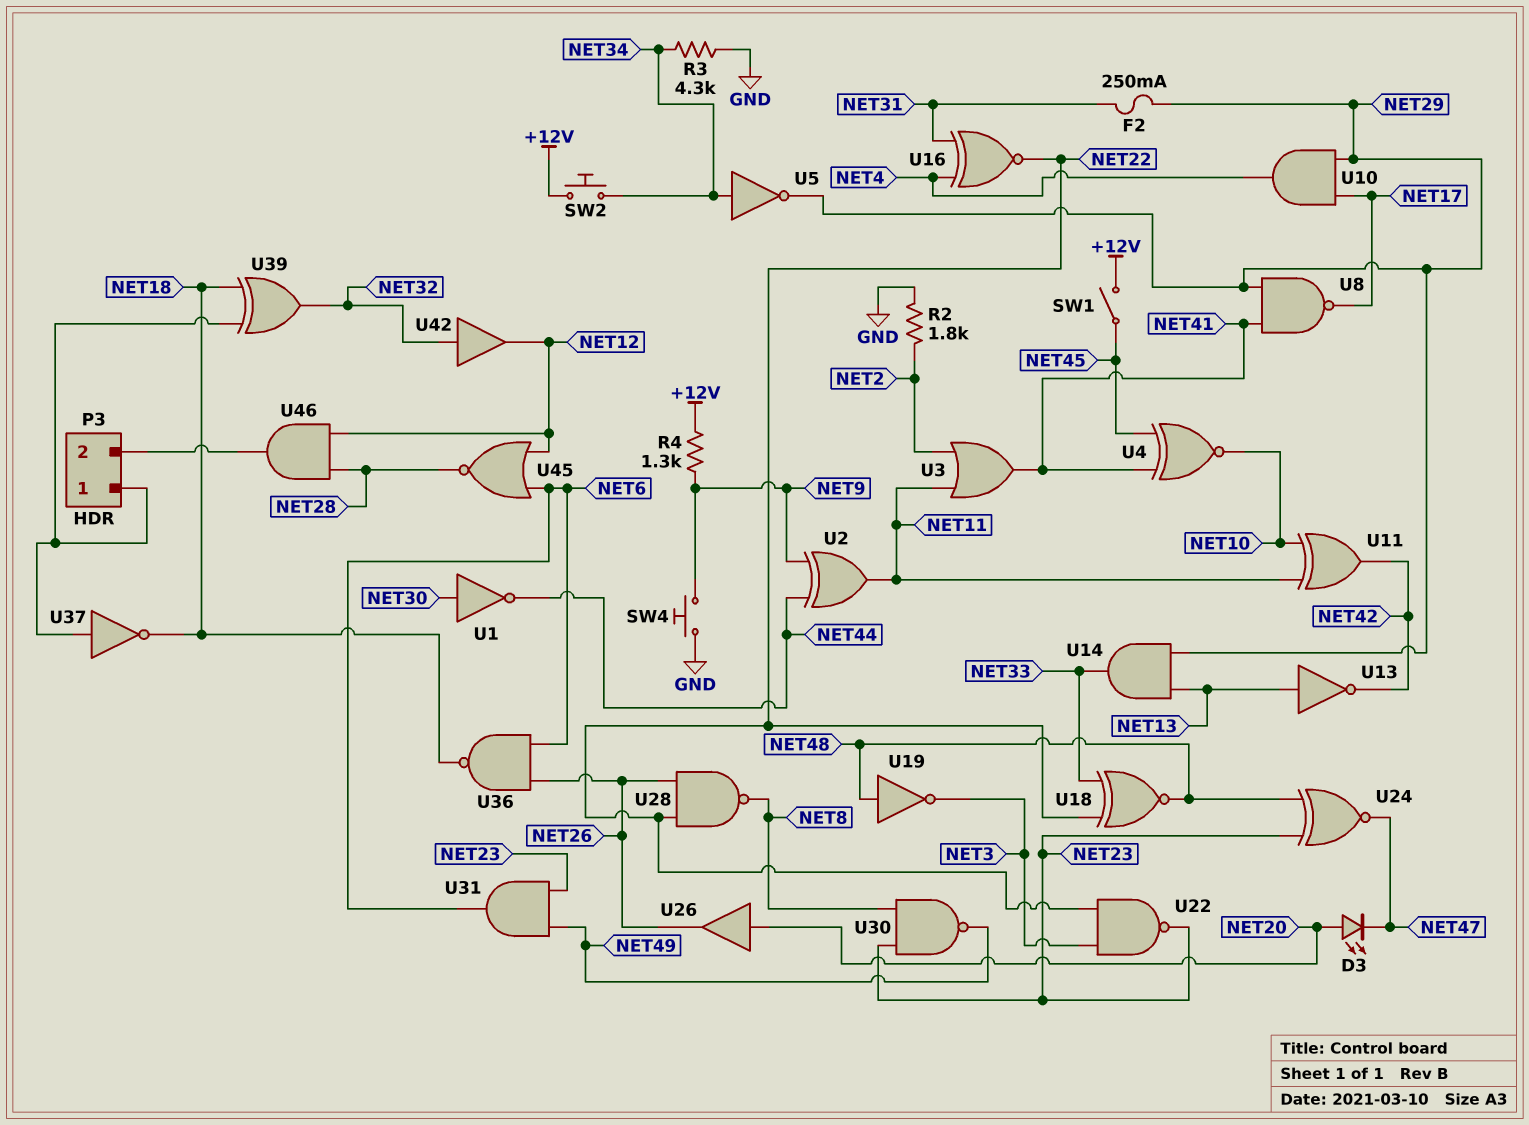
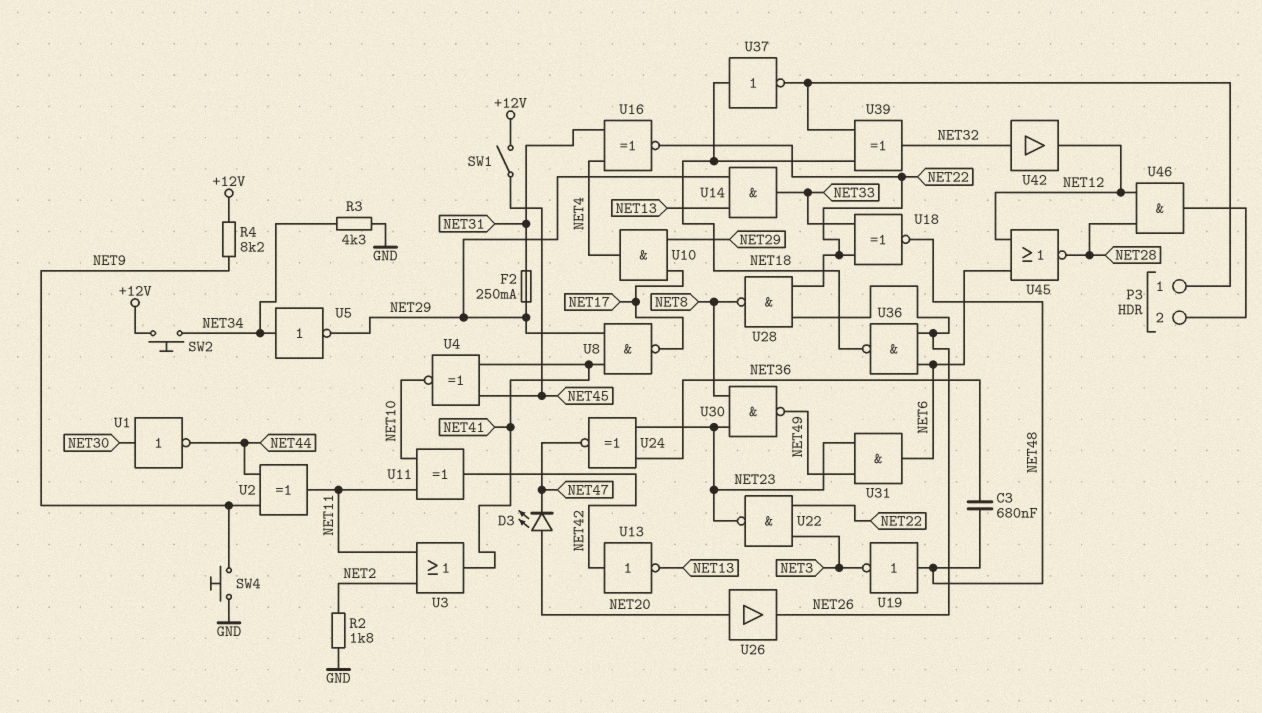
C3: none -> 680nF (NET36, NET48)
R4: 1.3k (+12V, NET9) -> 8.2k (+12V, NET9)
U13: NOT (in NET13, out NET42) -> NOT (in NET42, out NET13)
U24: XNOR (in NET23, in NET48, out NET47) -> XNOR (in NET23, in NET36, out NET47)
U37: NOT (in P3/1, out NET18) -> NOT (in NET18, out P3/1)

